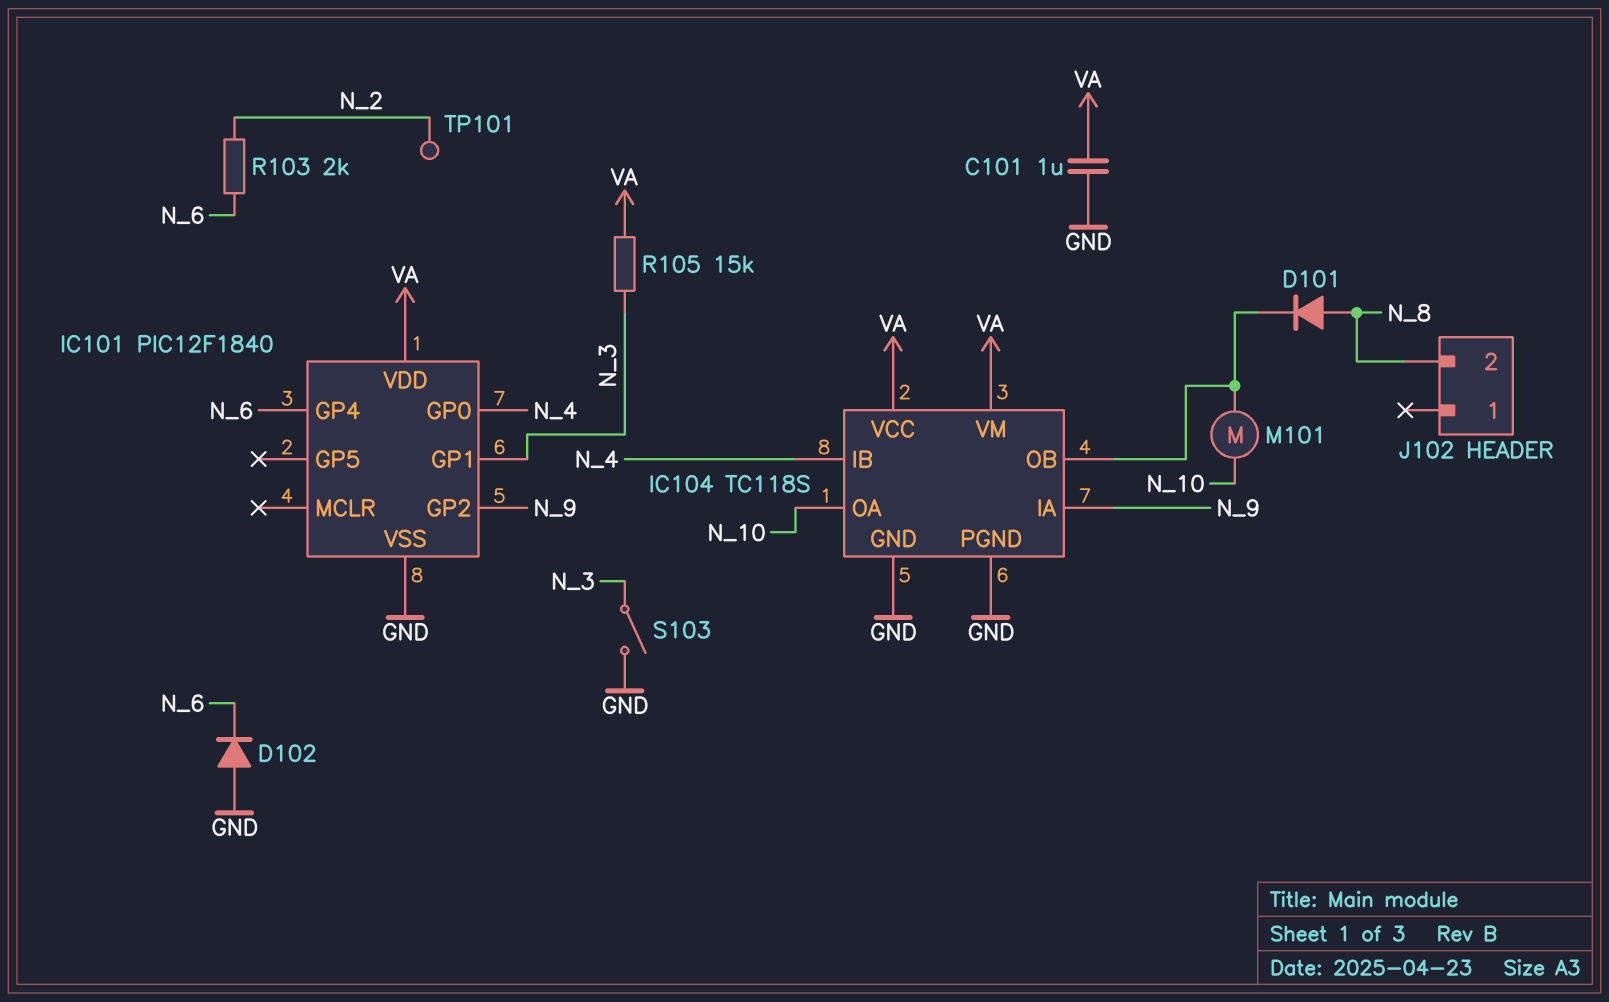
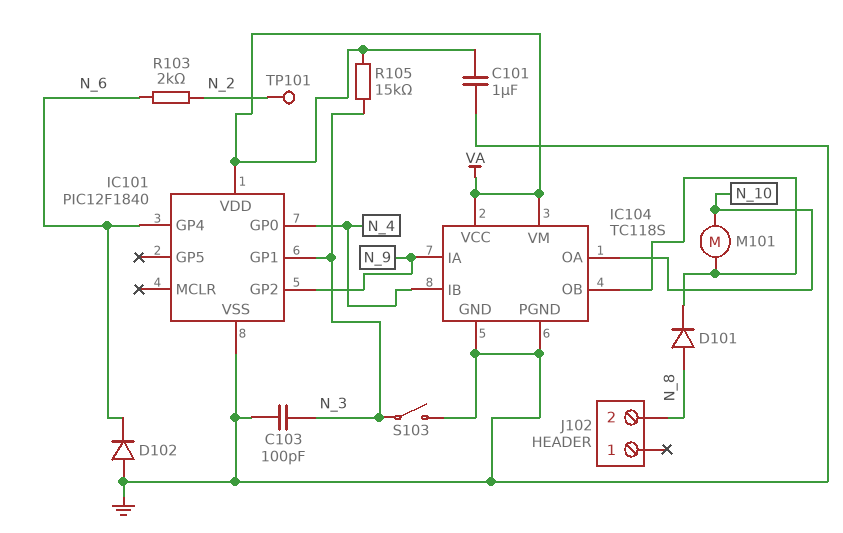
C103: none -> 100pF (GND, N_3)

